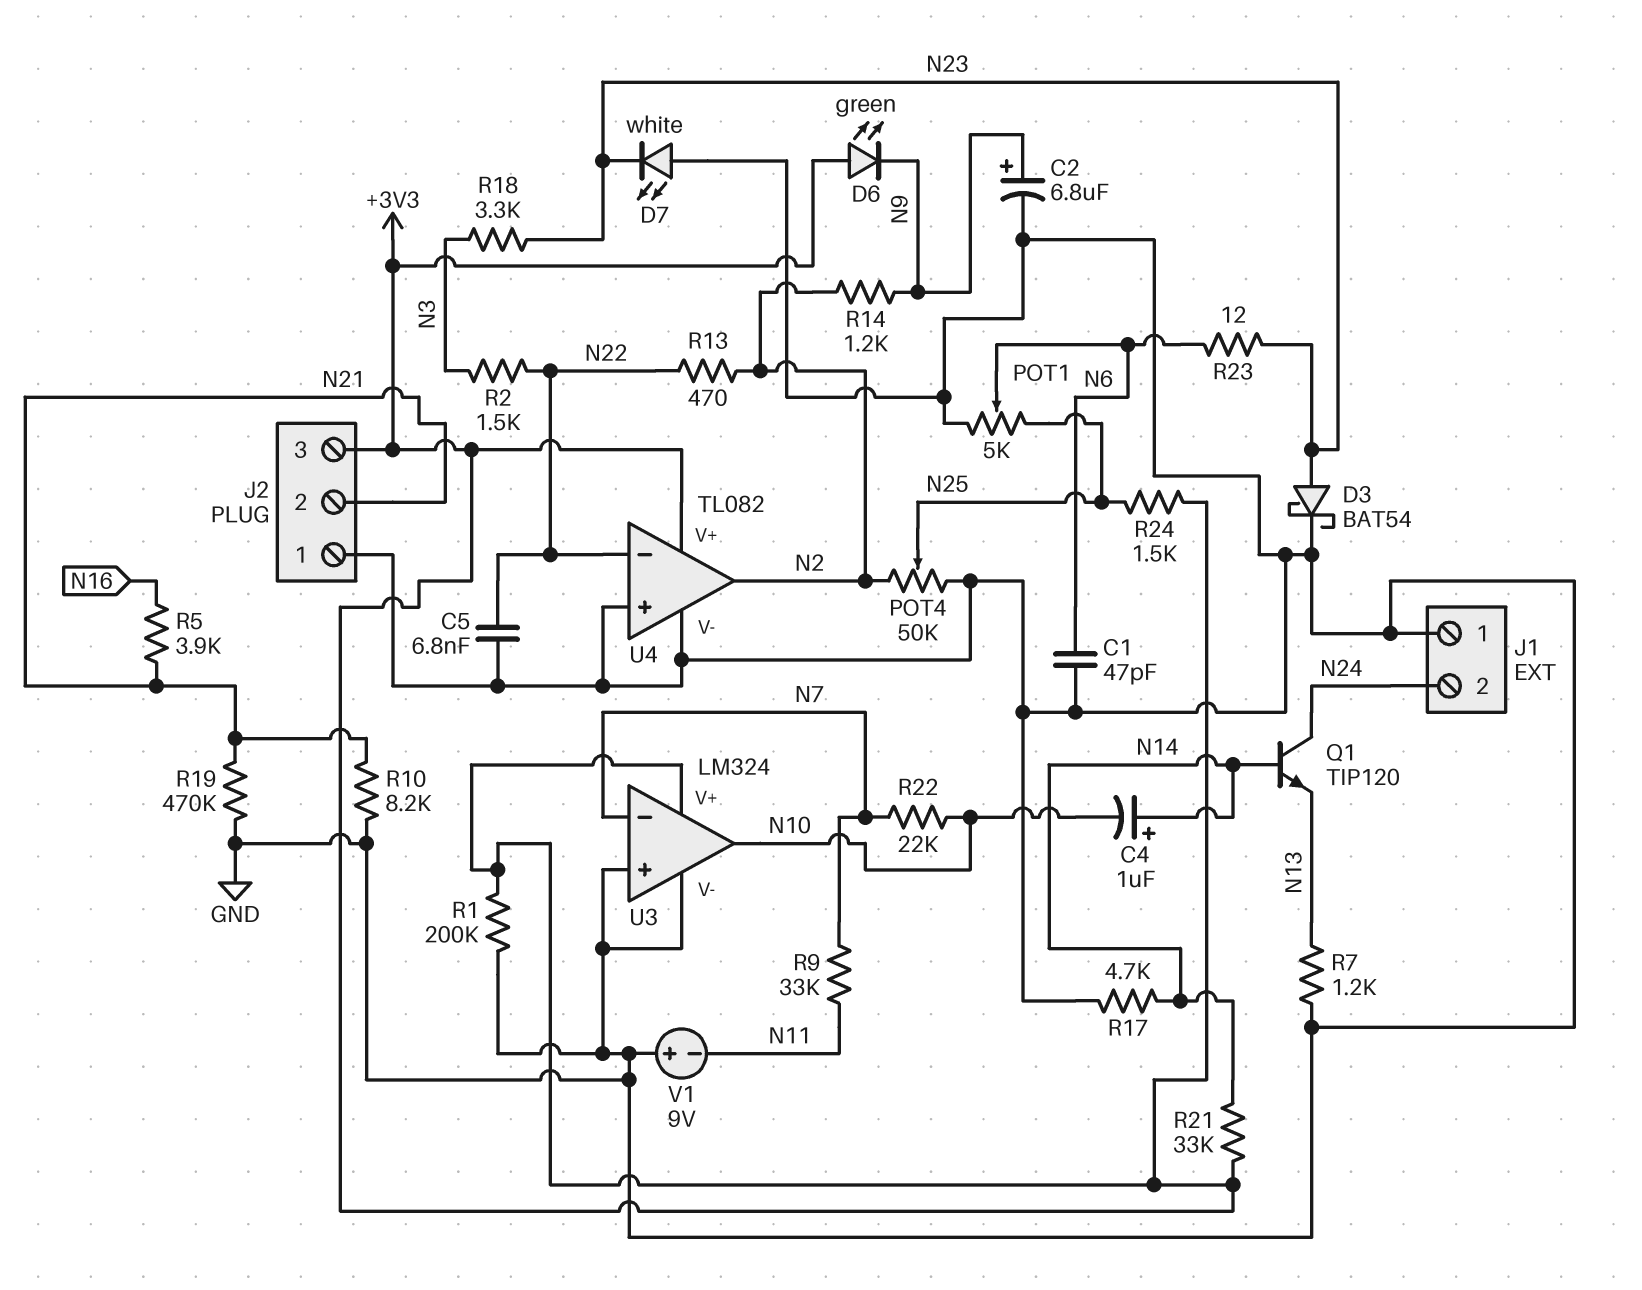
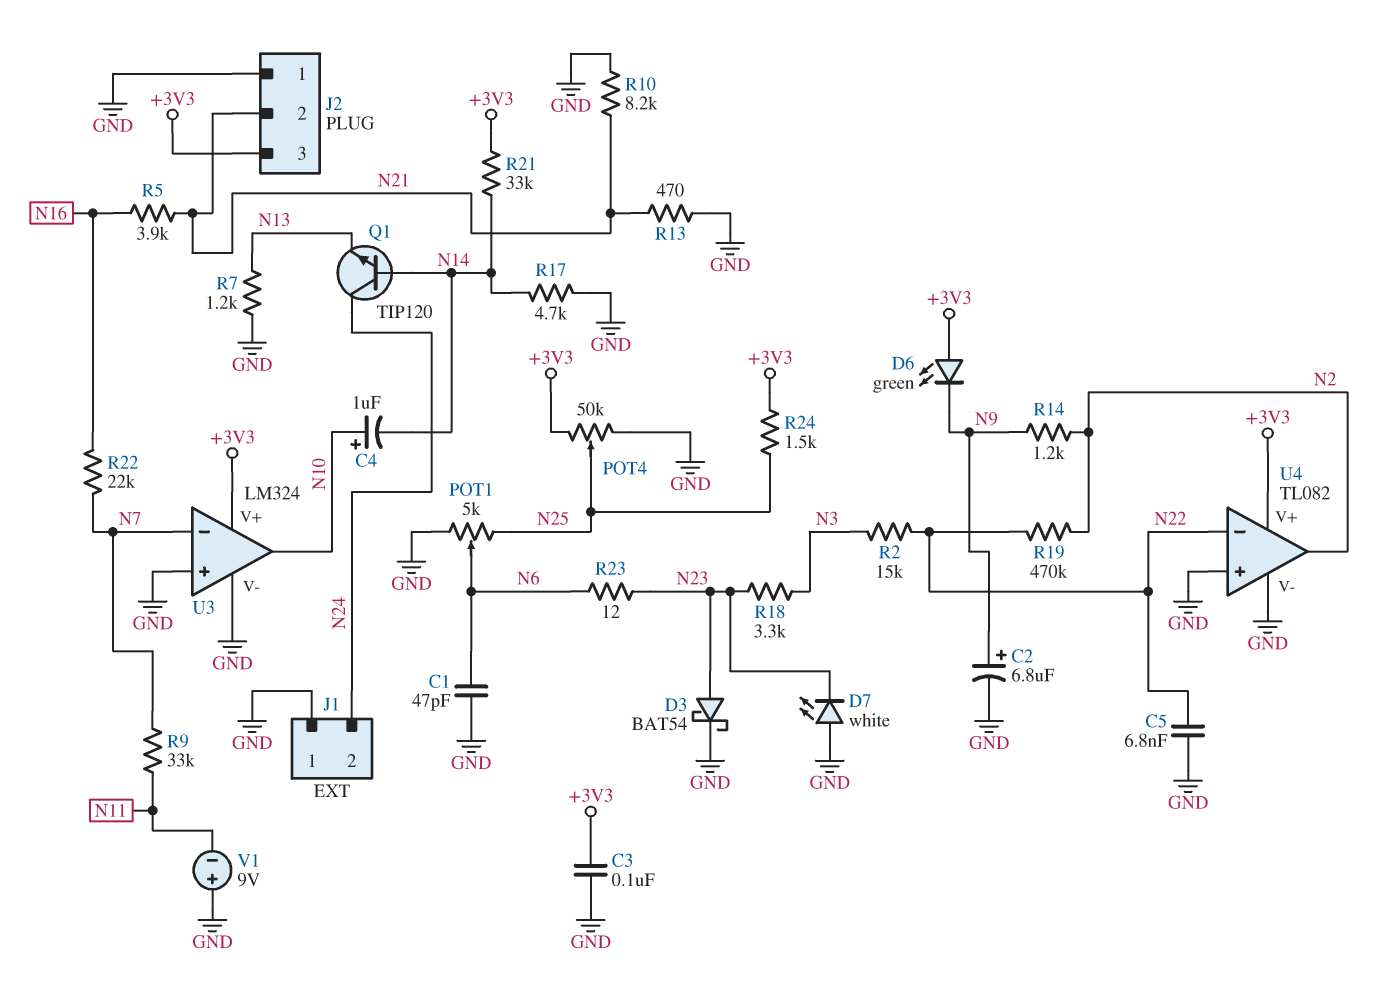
C3: none -> 100nF (+3V3, GND)
C4: 1uF (plus N14, minus N10) -> 1uF (plus N10, minus N14)
POT4: 50k (GND, N2, wiper N25) -> 50k (+3V3, GND, wiper N25)
R1: 200k (+3V3, GND) -> none
R2: 1.5k (N3, N22) -> 15k (N3, N22)
R13: 470 (N2, N22) -> 470 (GND, N21)
R19: 470k (GND, N21) -> 470k (N2, N22)
R22: 22k (N7, N10) -> 22k (N7, N16)

